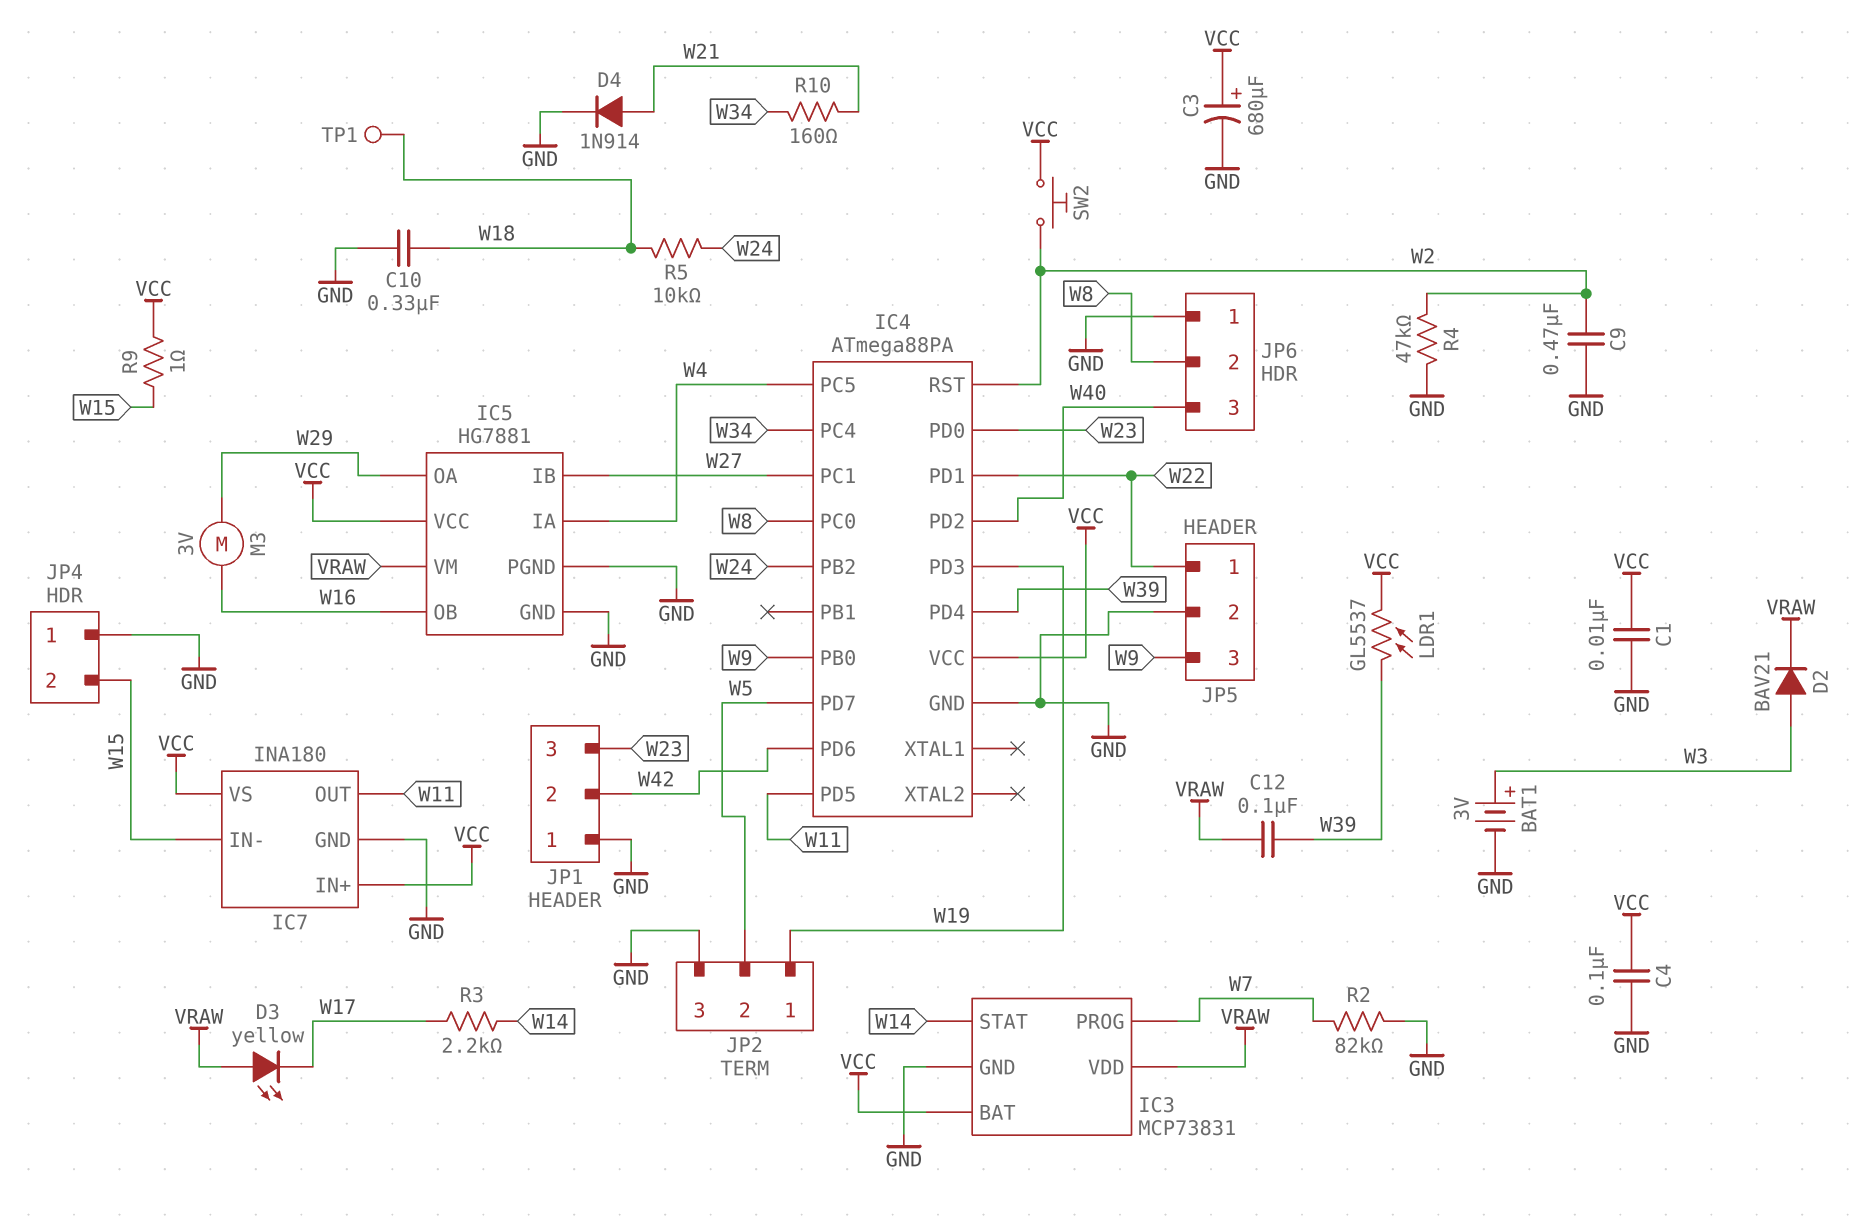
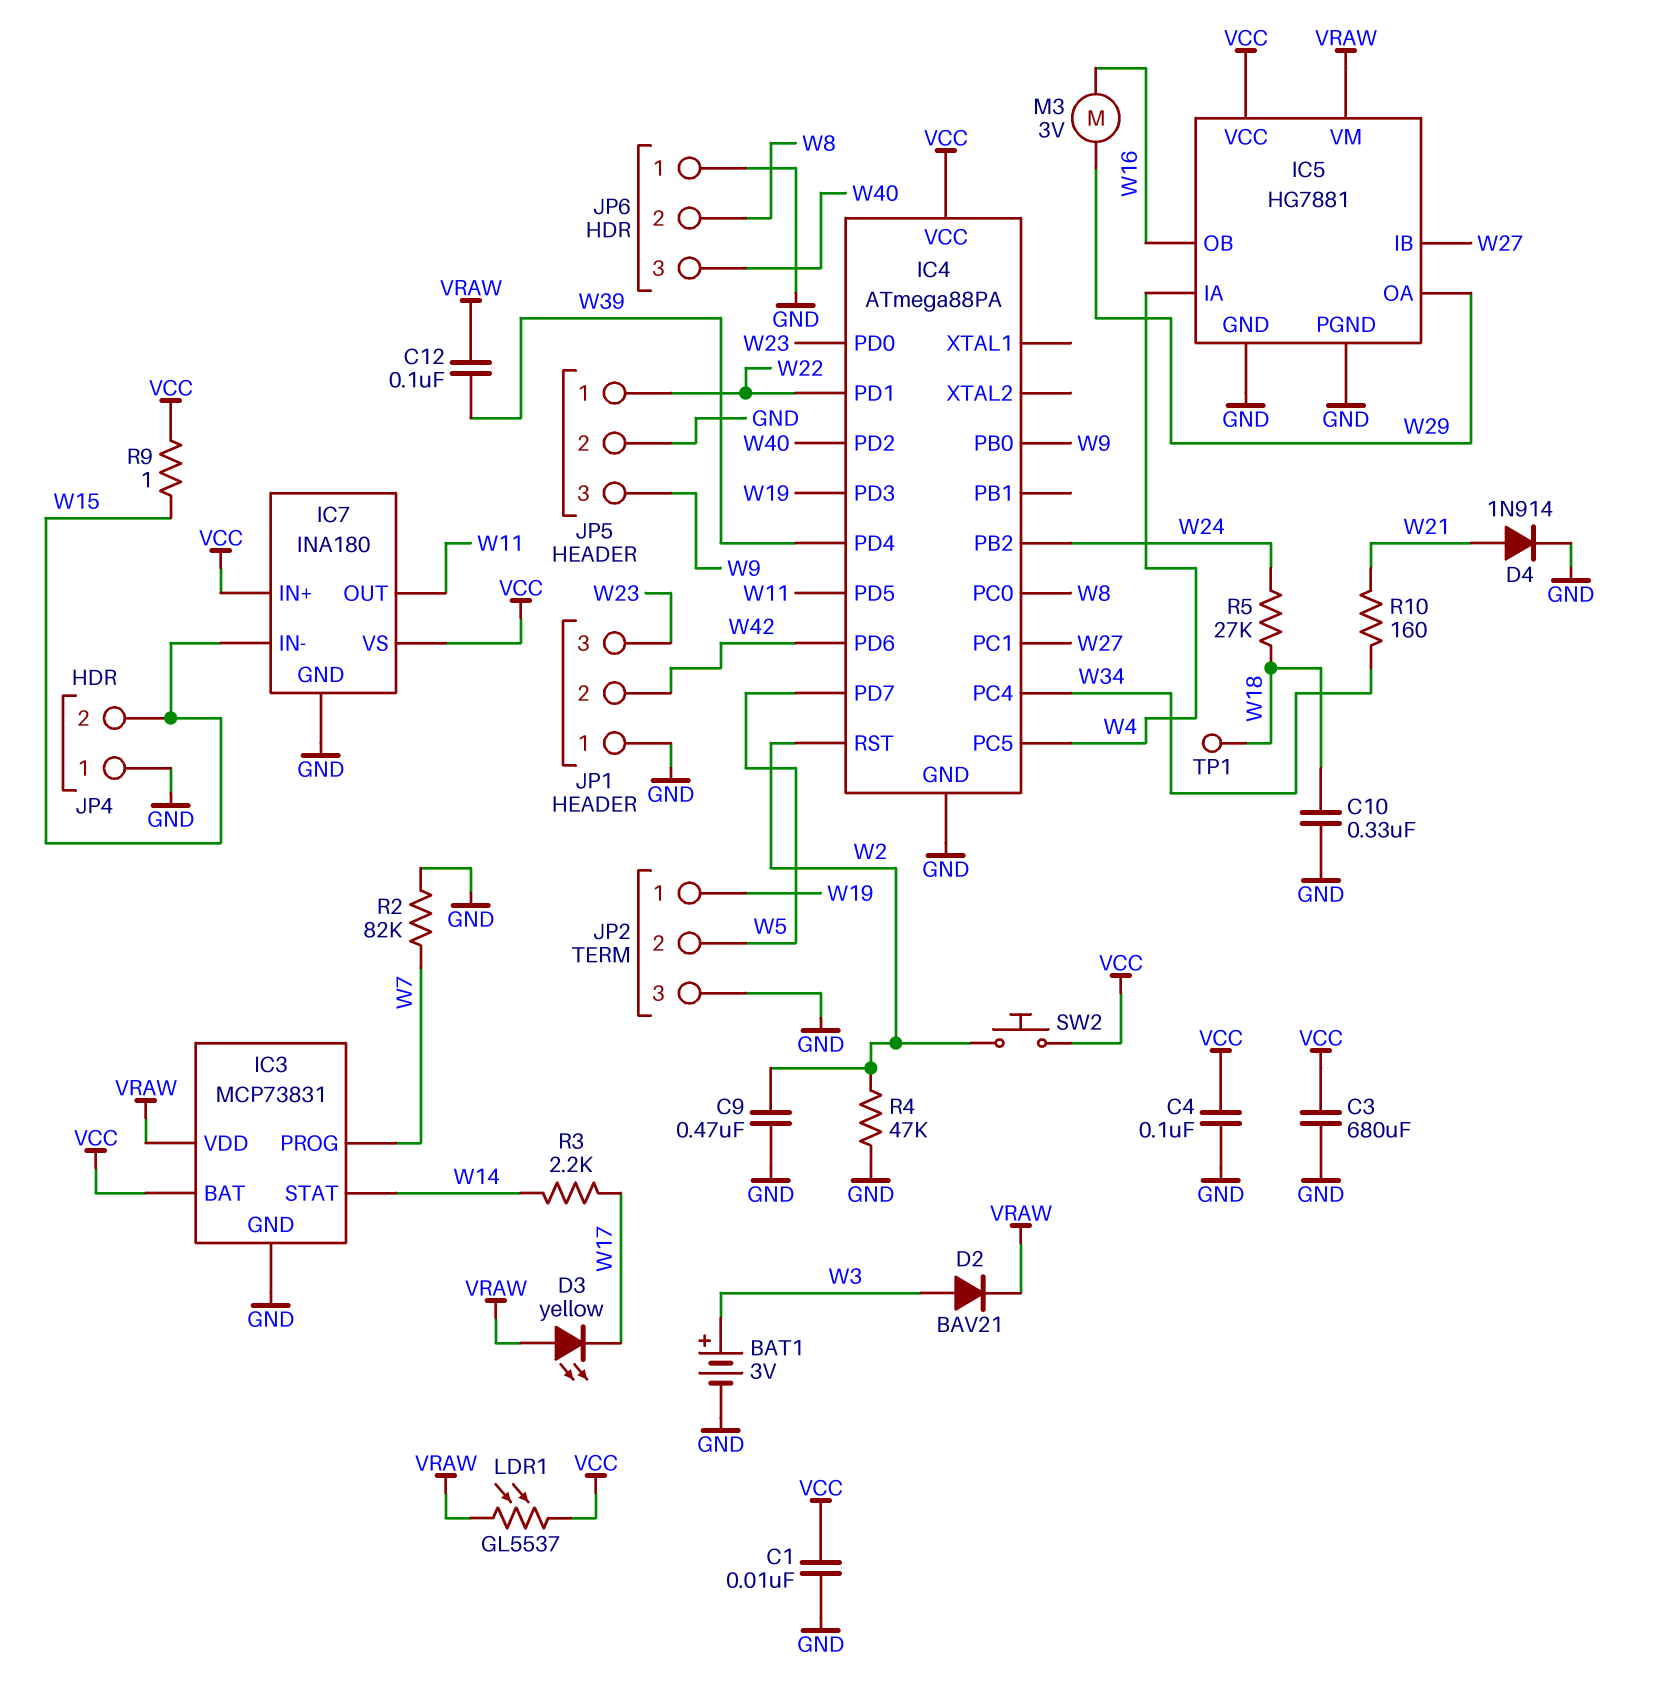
C3: 680uF (plus VCC, minus GND) -> 680uF (GND, VCC)
LDR1: GL5537 (VCC, W39) -> GL5537 (VCC, VRAW)
R5: 10k (W18, W24) -> 27k (W18, W24)

